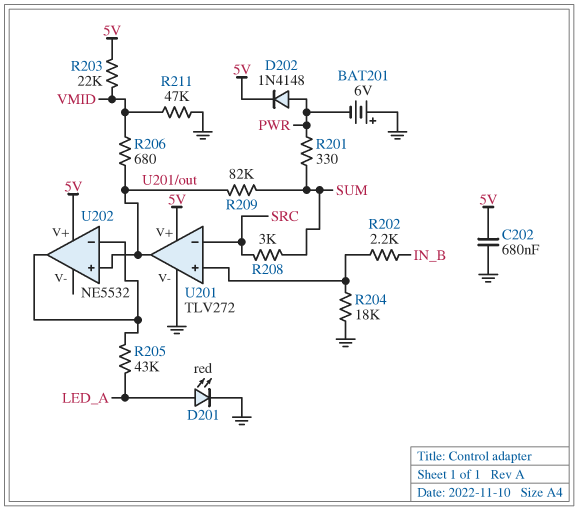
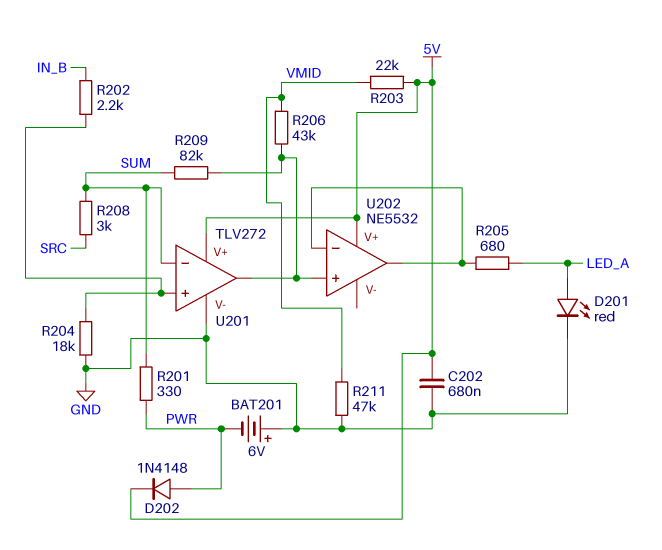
R205: 43k (LED_A, U202/in-) -> 680 (LED_A, U202/in-)
R206: 680 (U201/out, VMID) -> 43k (U201/out, VMID)
U201 pin in-: SRC -> SUM

